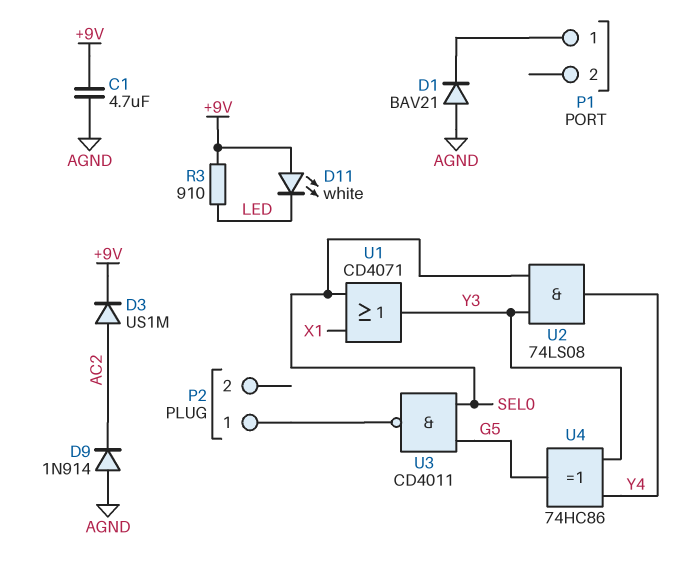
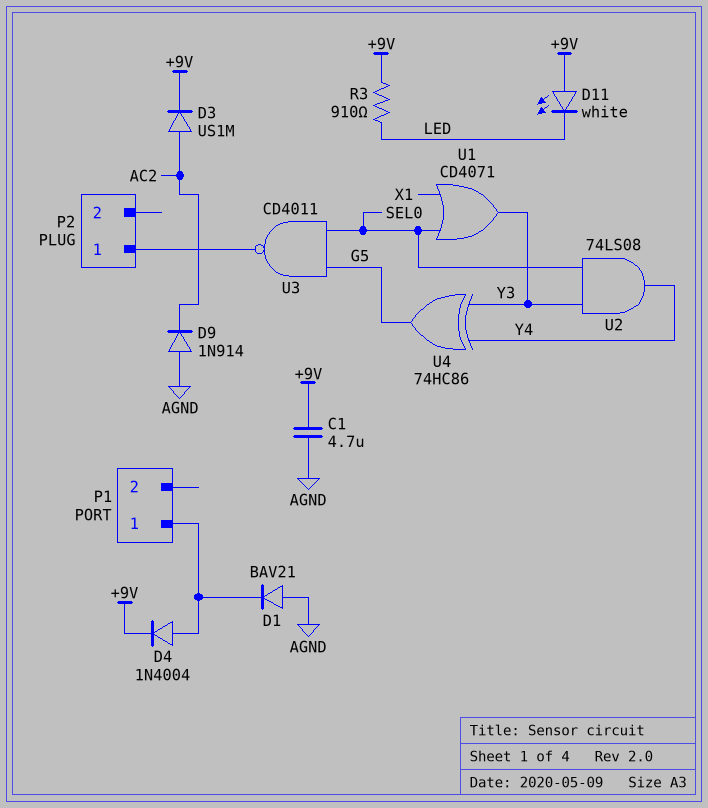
D4: none -> diode 1N4004 (A P1/1, K +9V)

